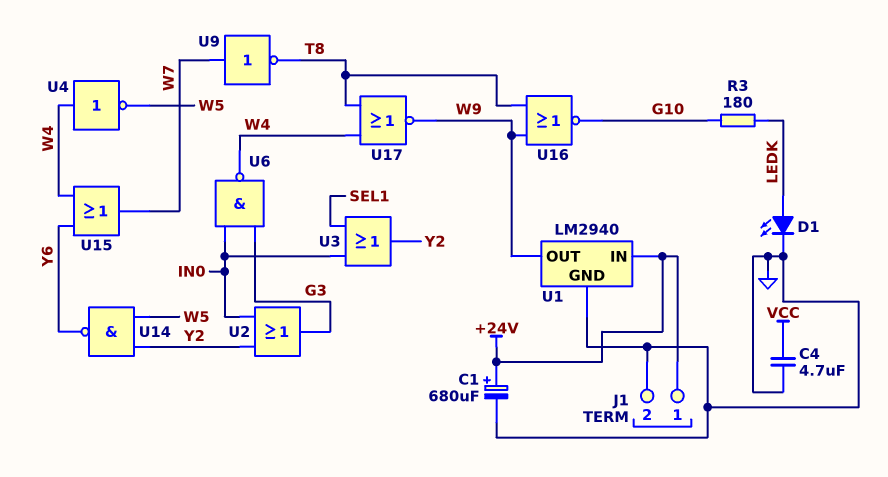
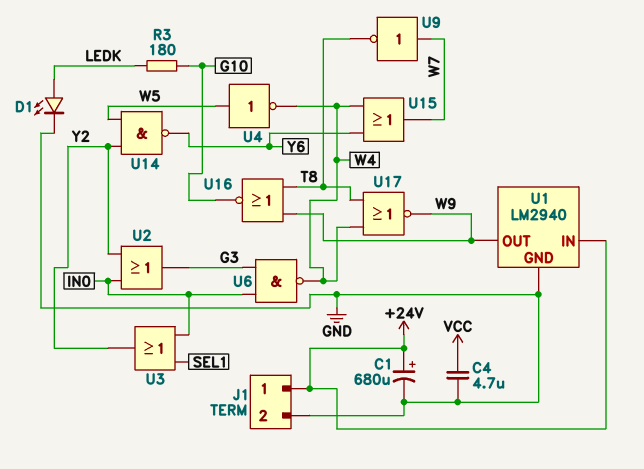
U4: NOT (in W4, out W5) -> NOT (in W5, out W4)

